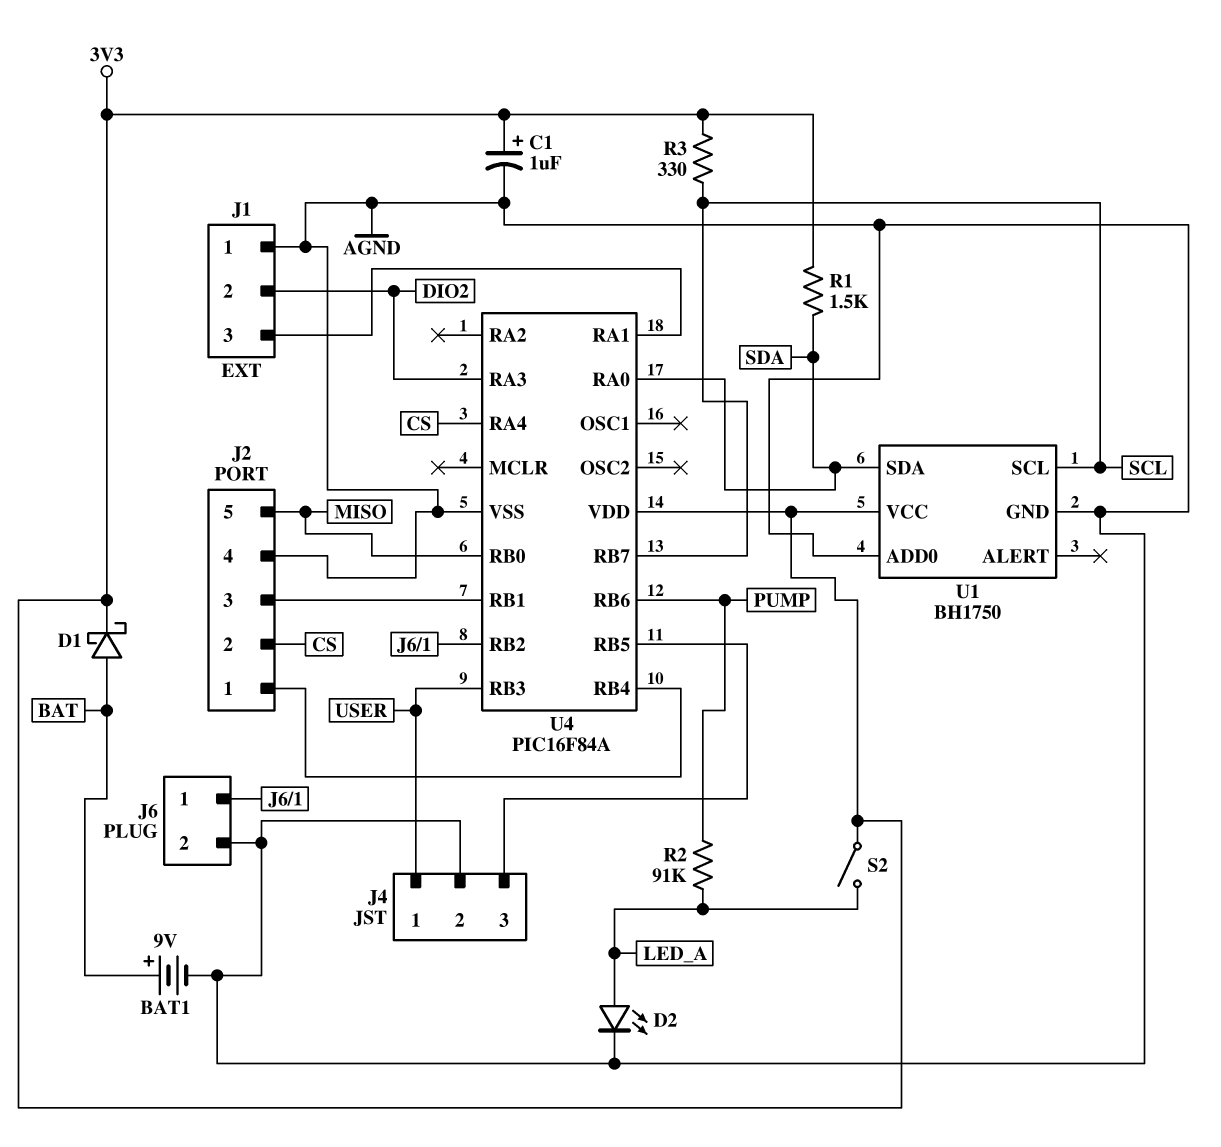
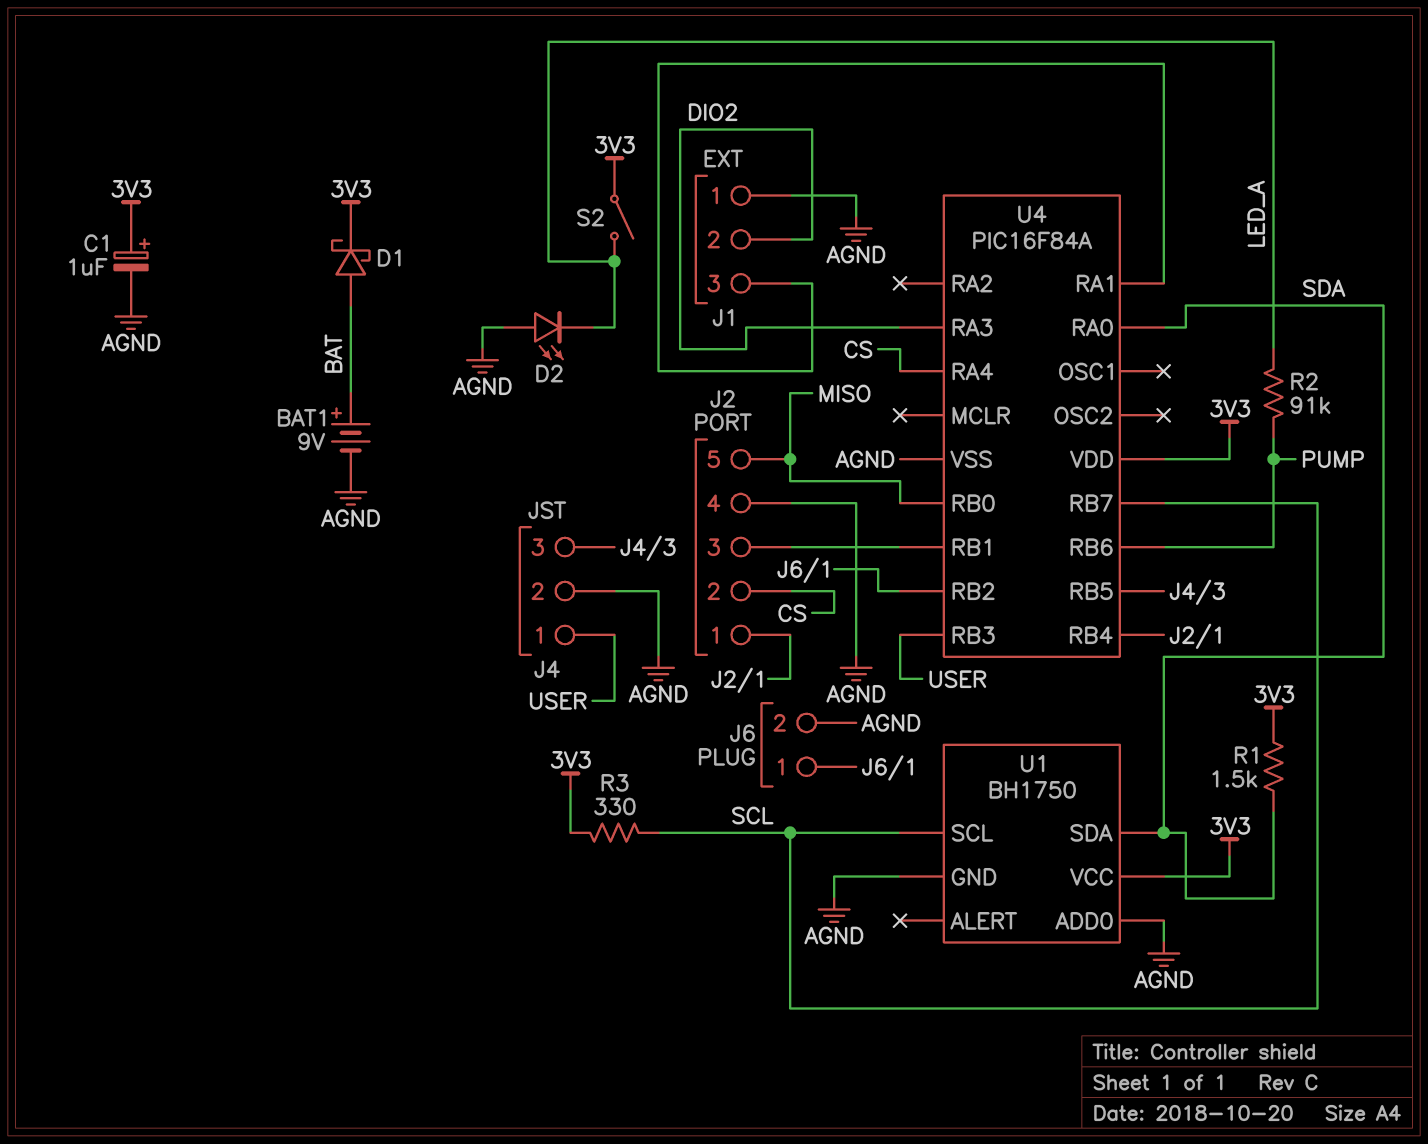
D2: LED (A LED_A, K AGND) -> LED (A AGND, K LED_A)

